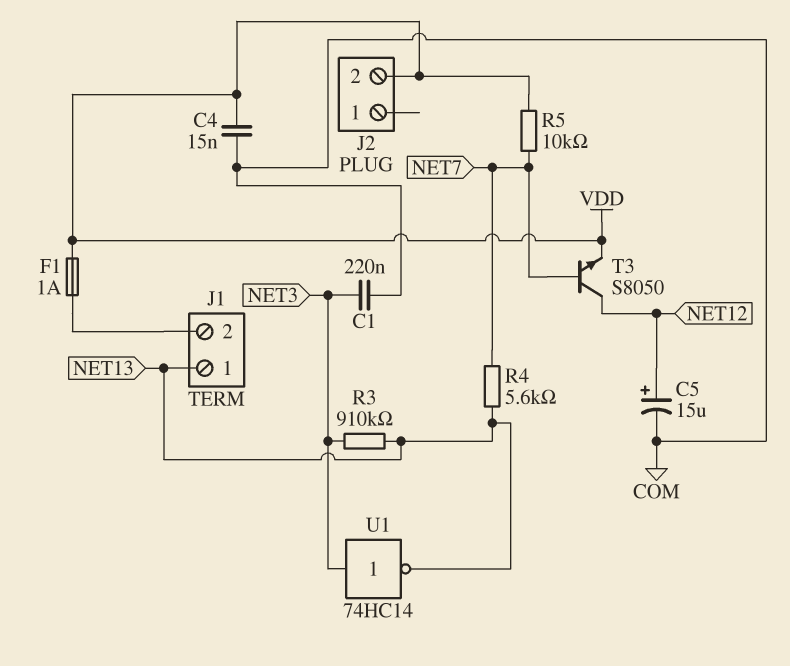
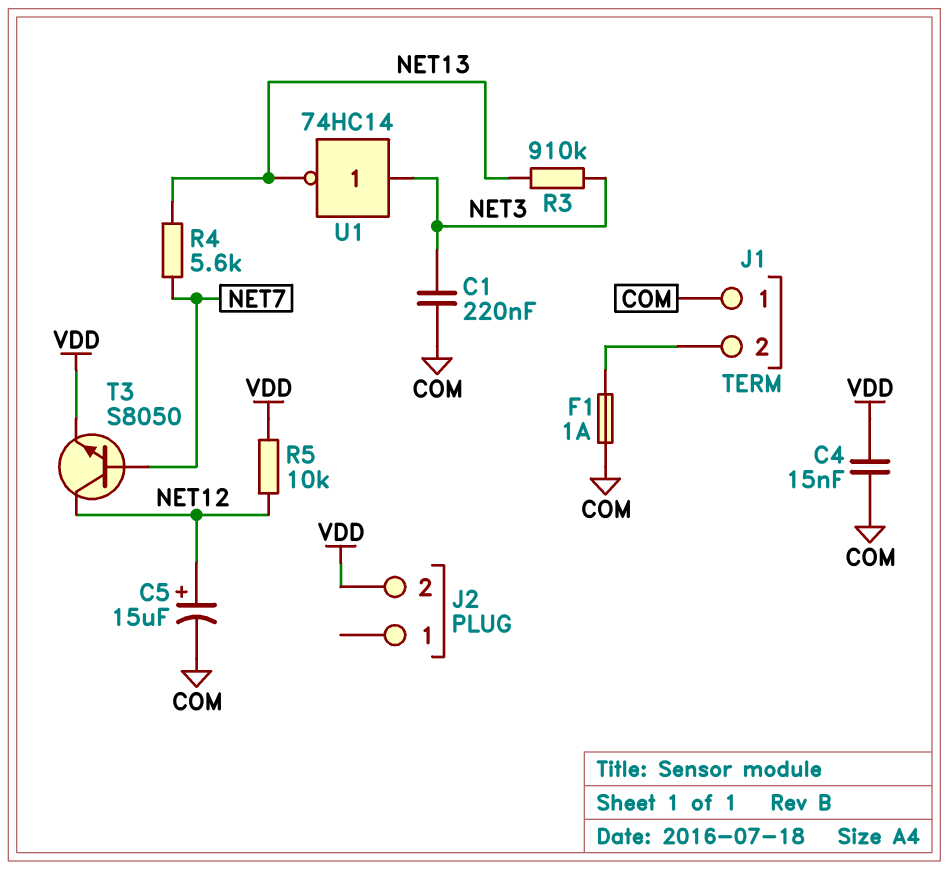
F1: 1A (J1/2, VDD) -> 1A (COM, J1/2)
J1 pin 1: NET13 -> COM
R5: 10k (NET7, VDD) -> 10k (NET12, VDD)

